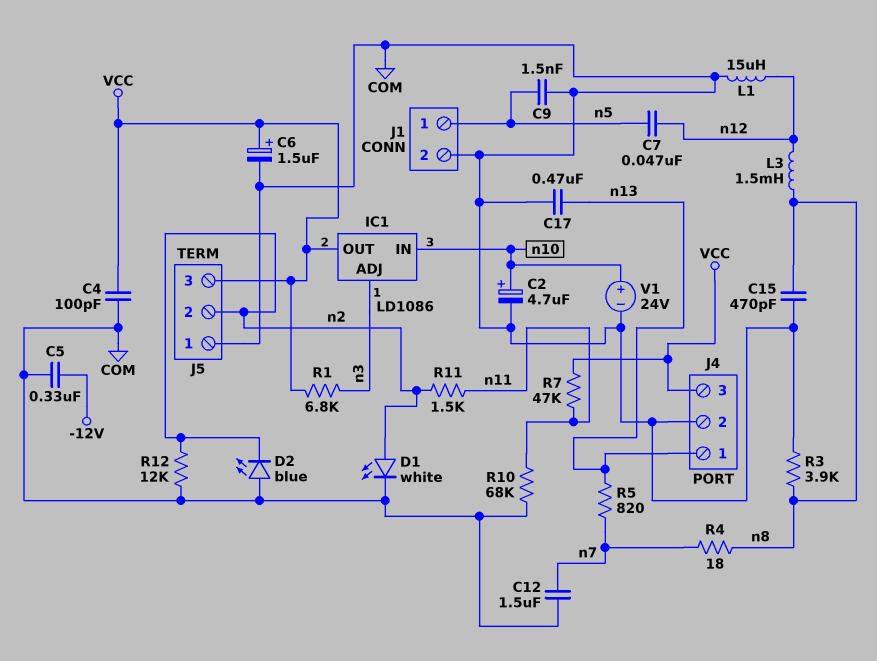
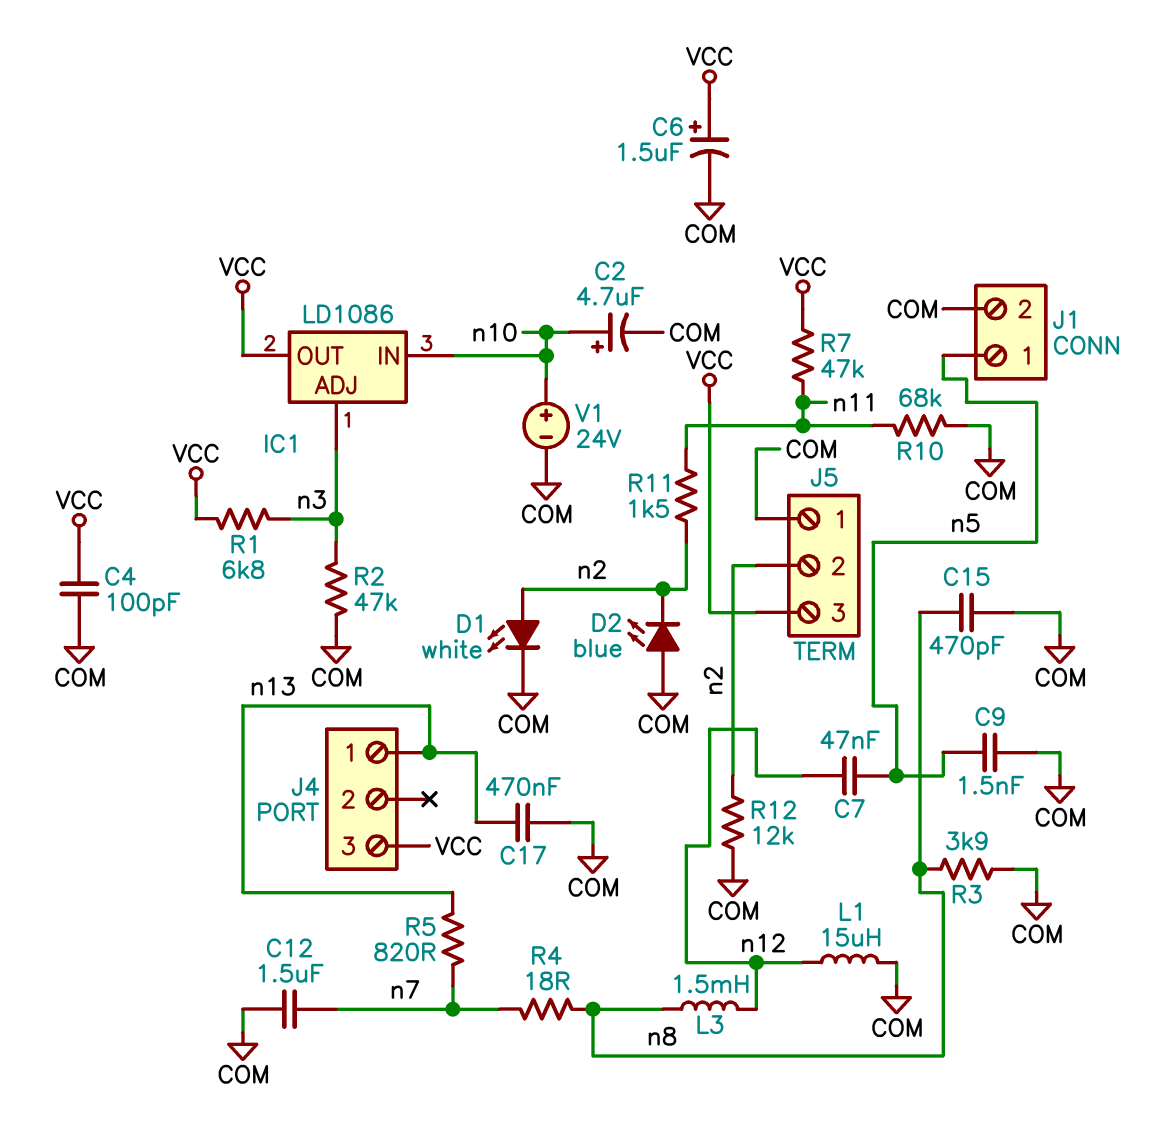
C5: 330nF (-12V, COM) -> none
J4 pin 2: COM -> none
R2: none -> 47k (COM, n3)

